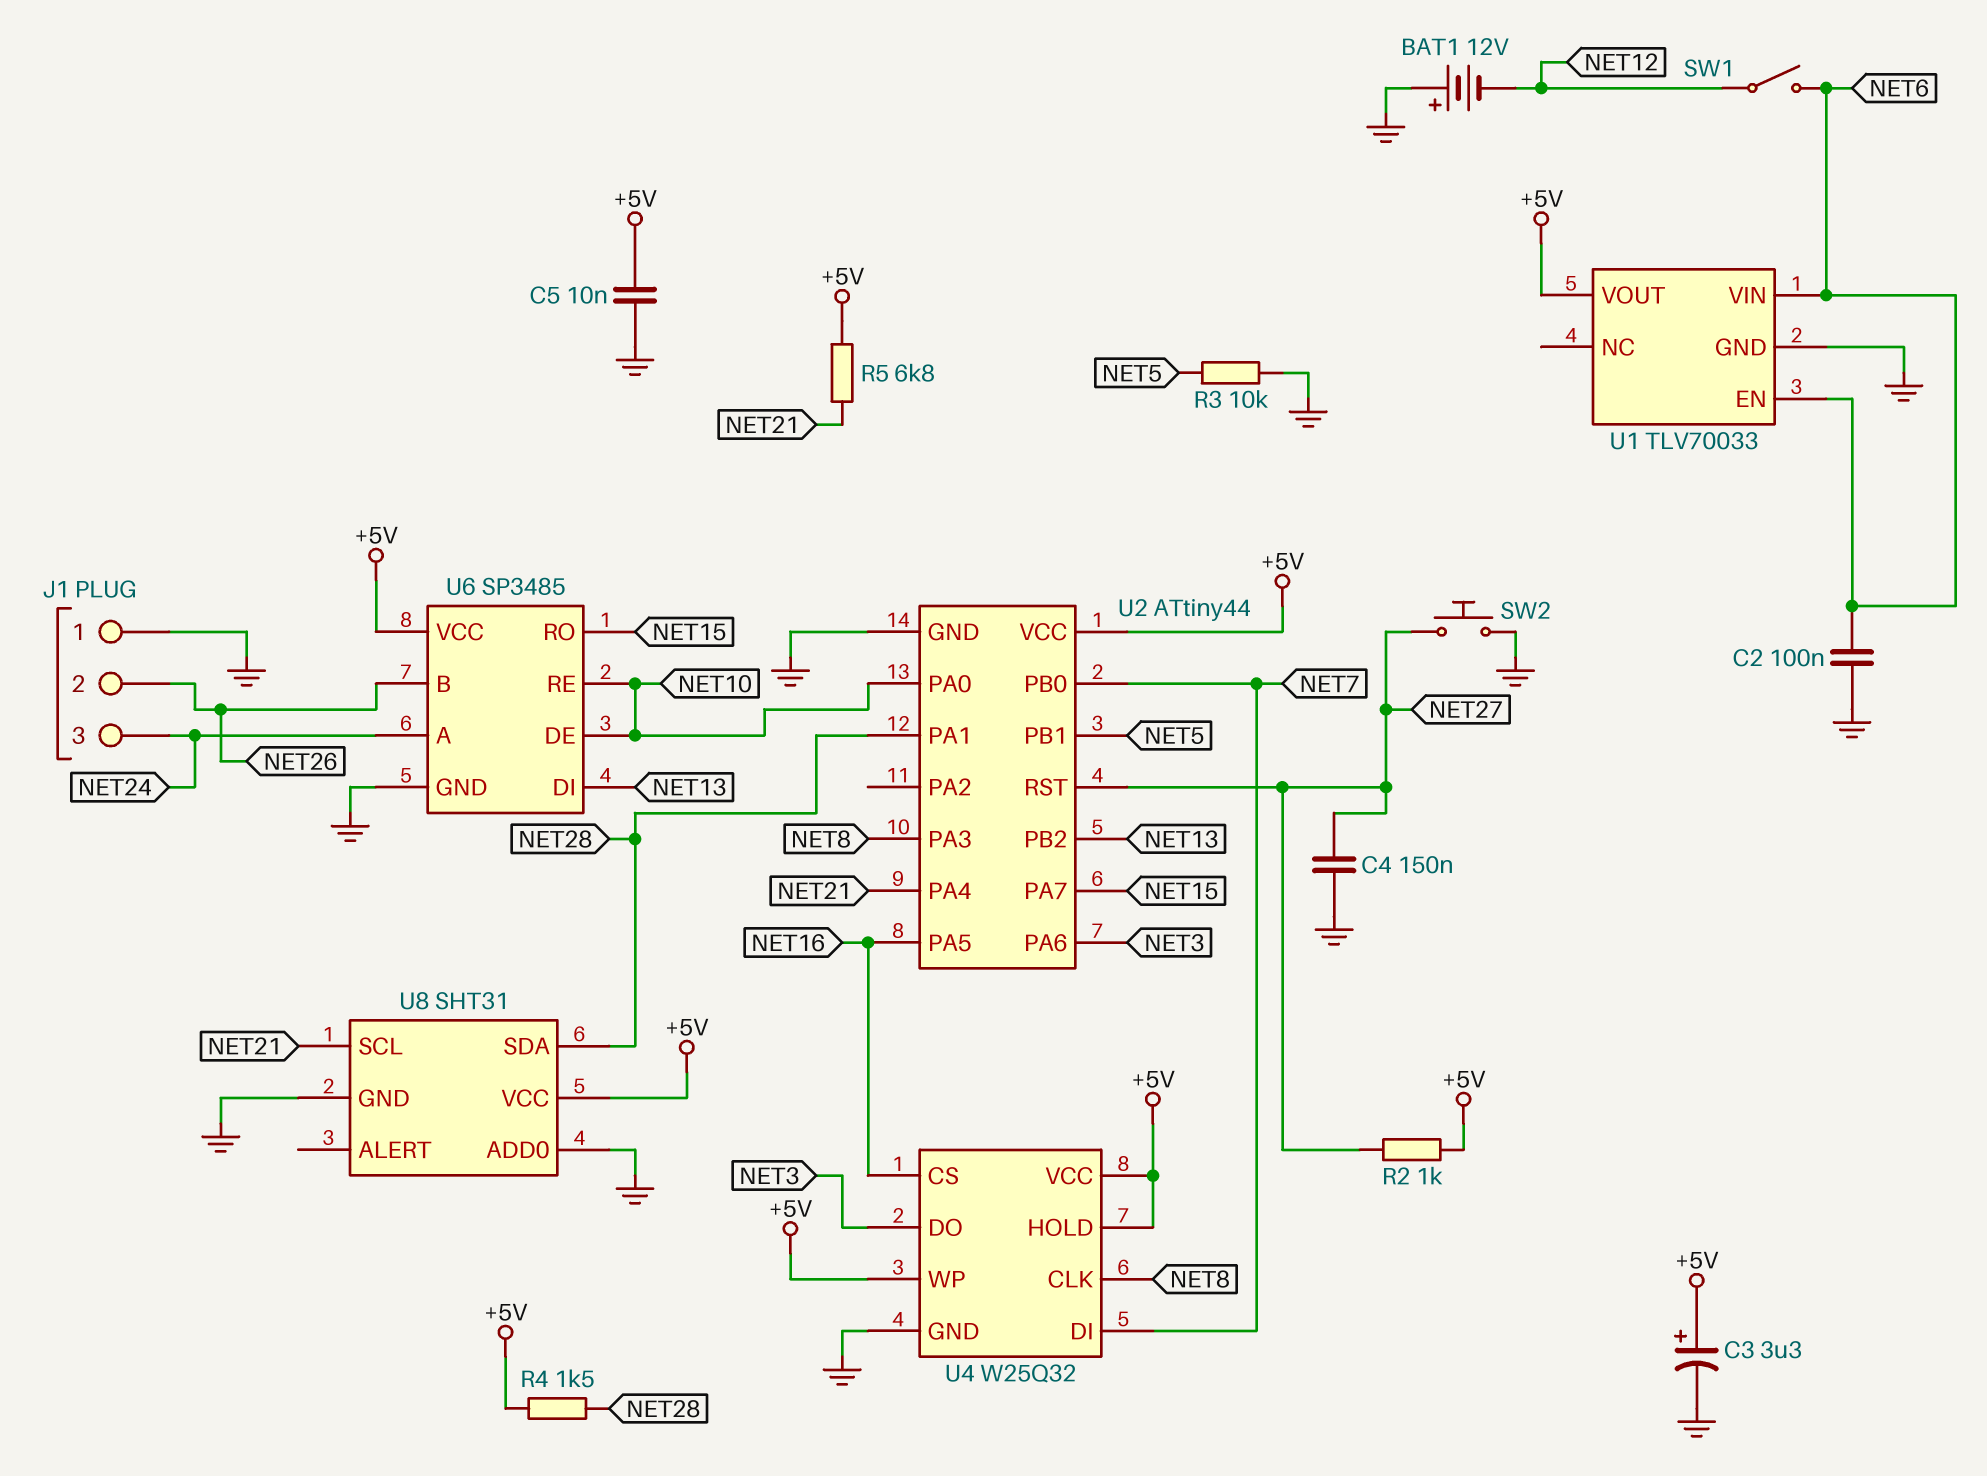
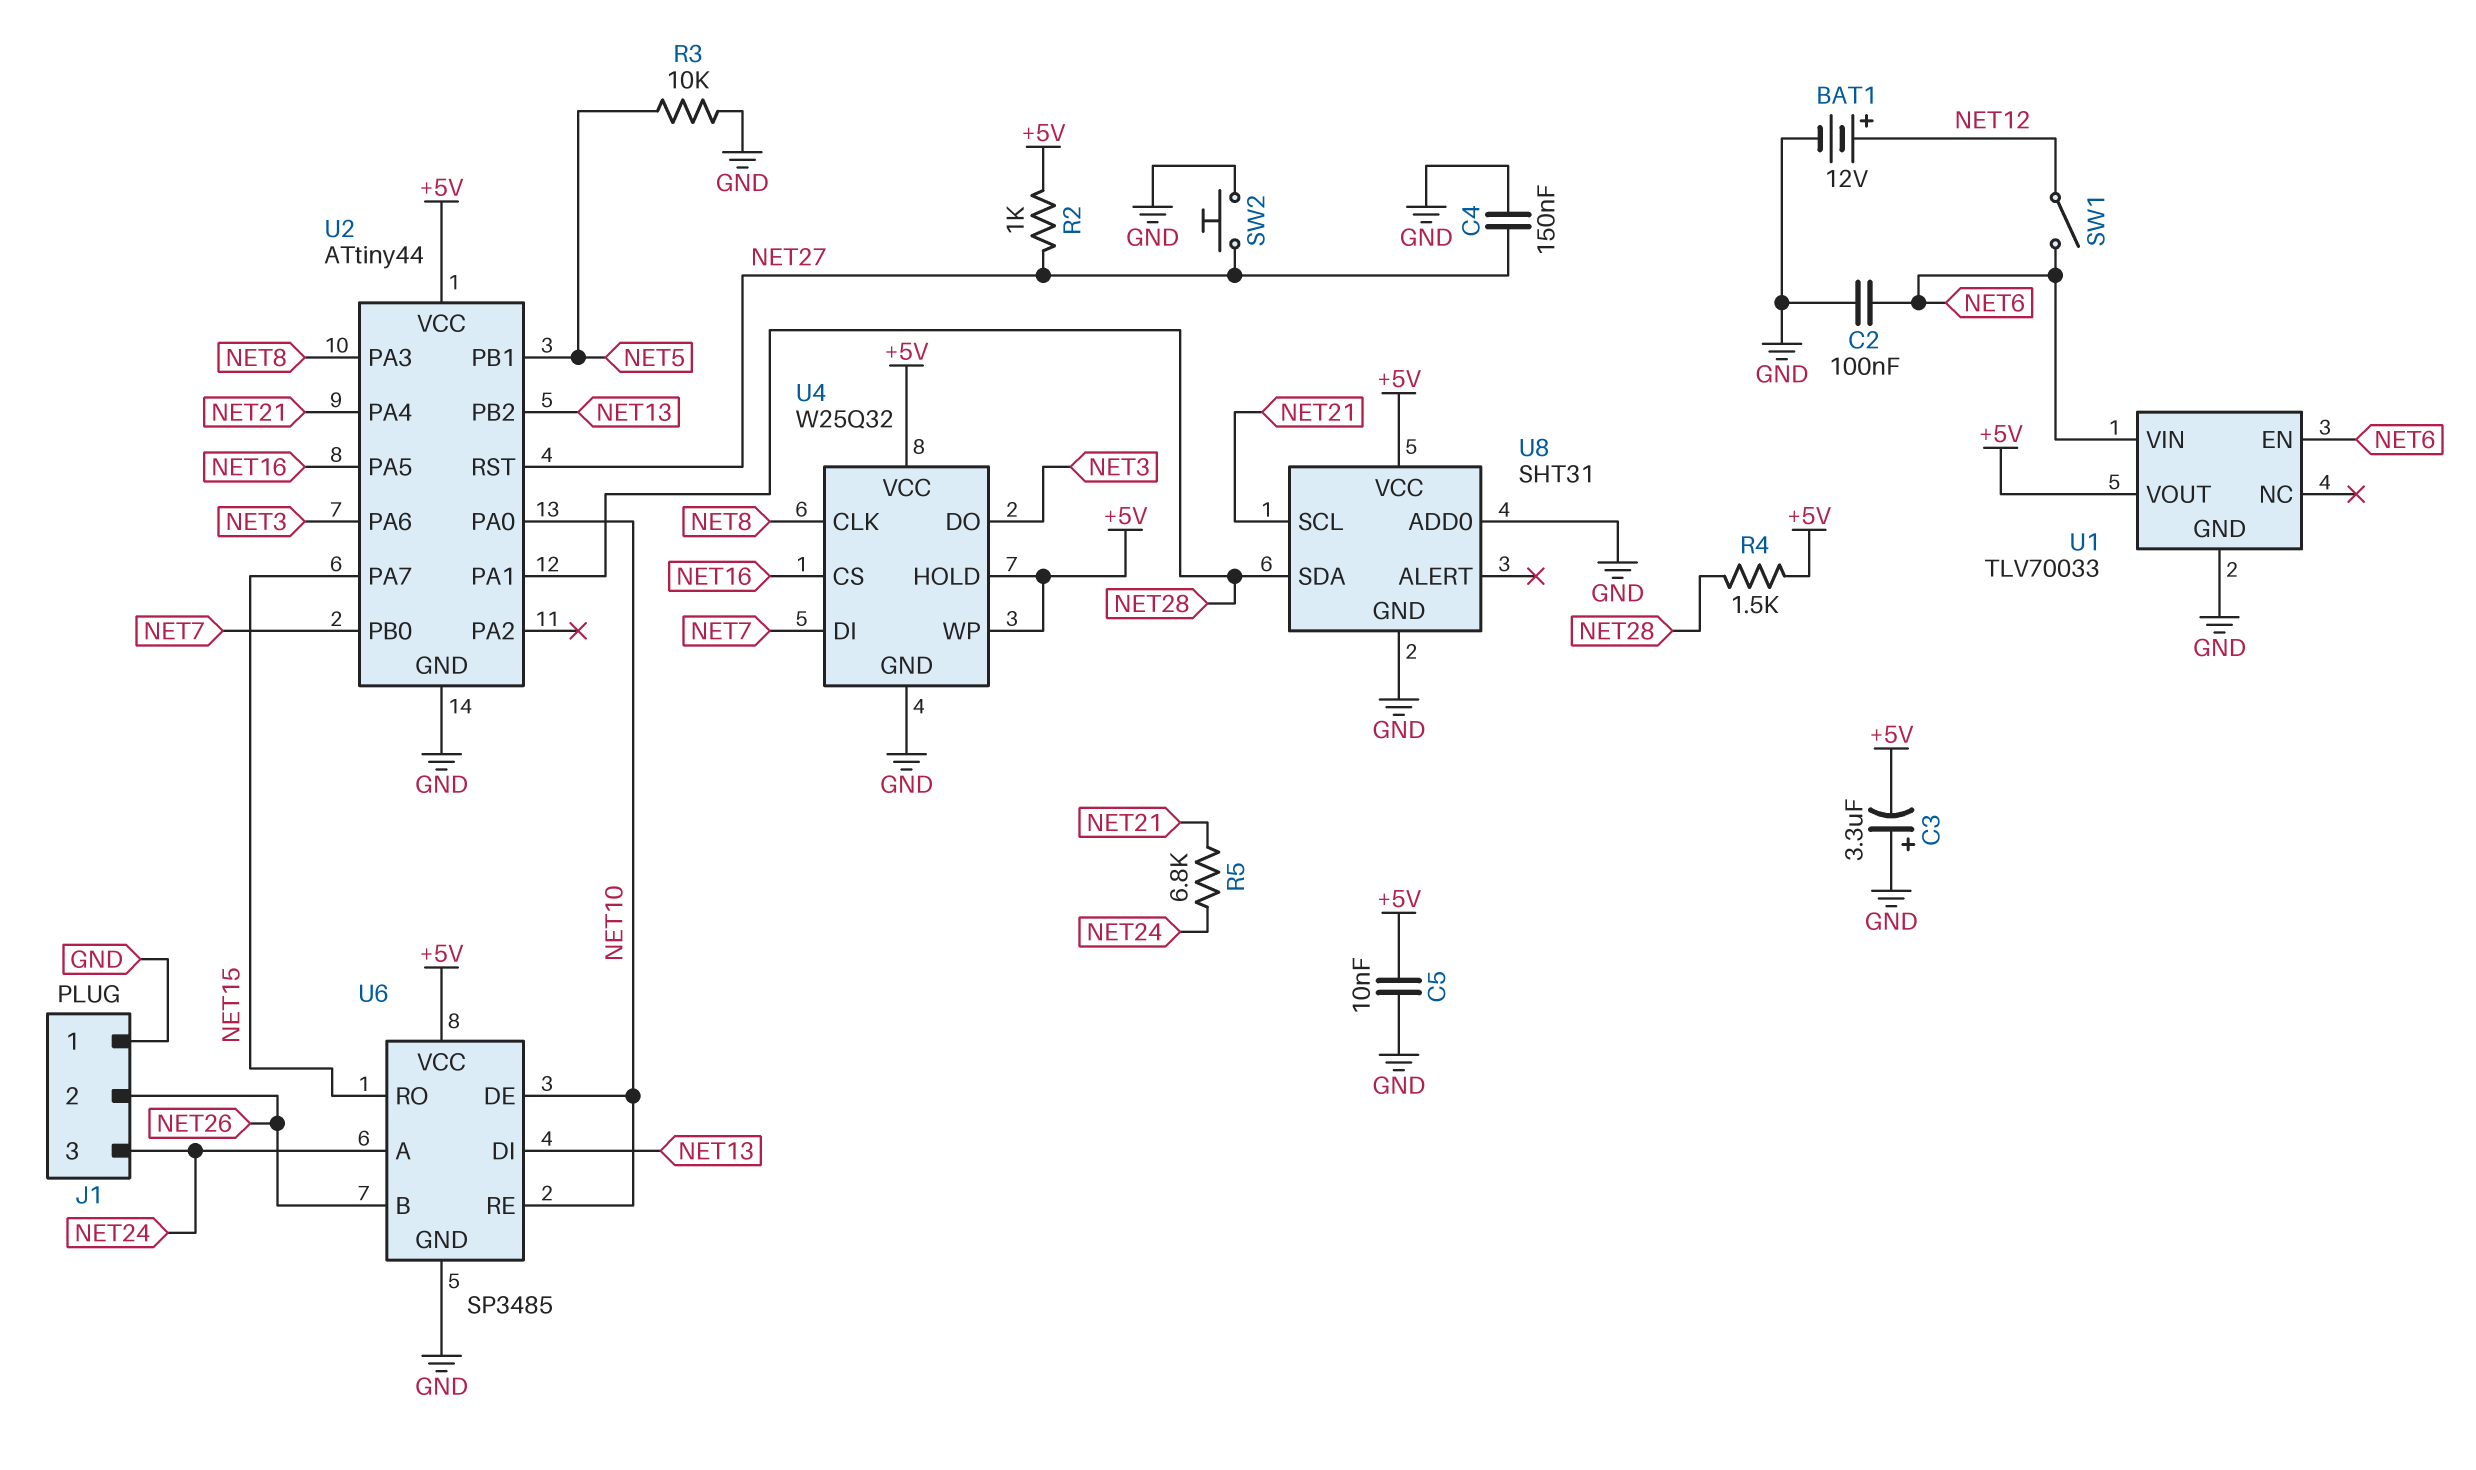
BAT1: 12V (plus GND, minus NET12) -> 12V (plus NET12, minus GND)
C3: 3.3uF (plus +5V, minus GND) -> 3.3uF (plus GND, minus +5V)
R5: 6.8k (+5V, NET21) -> 6.8k (NET21, NET24)

